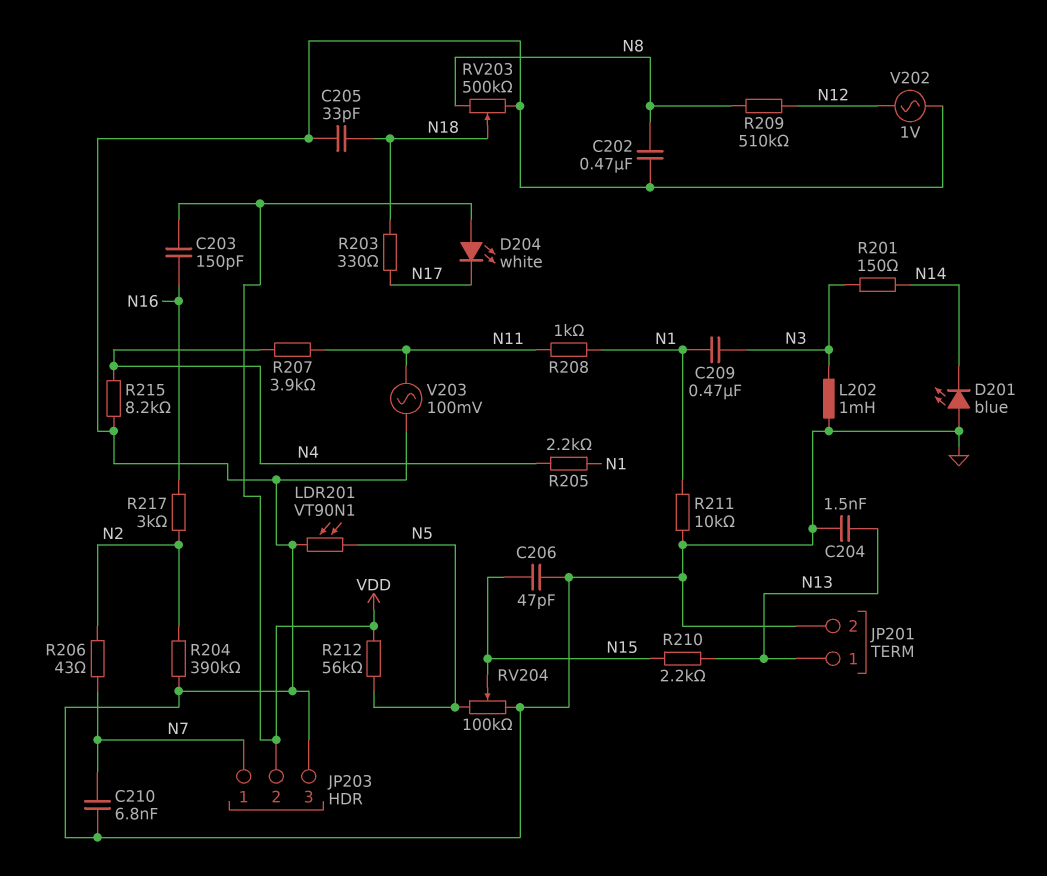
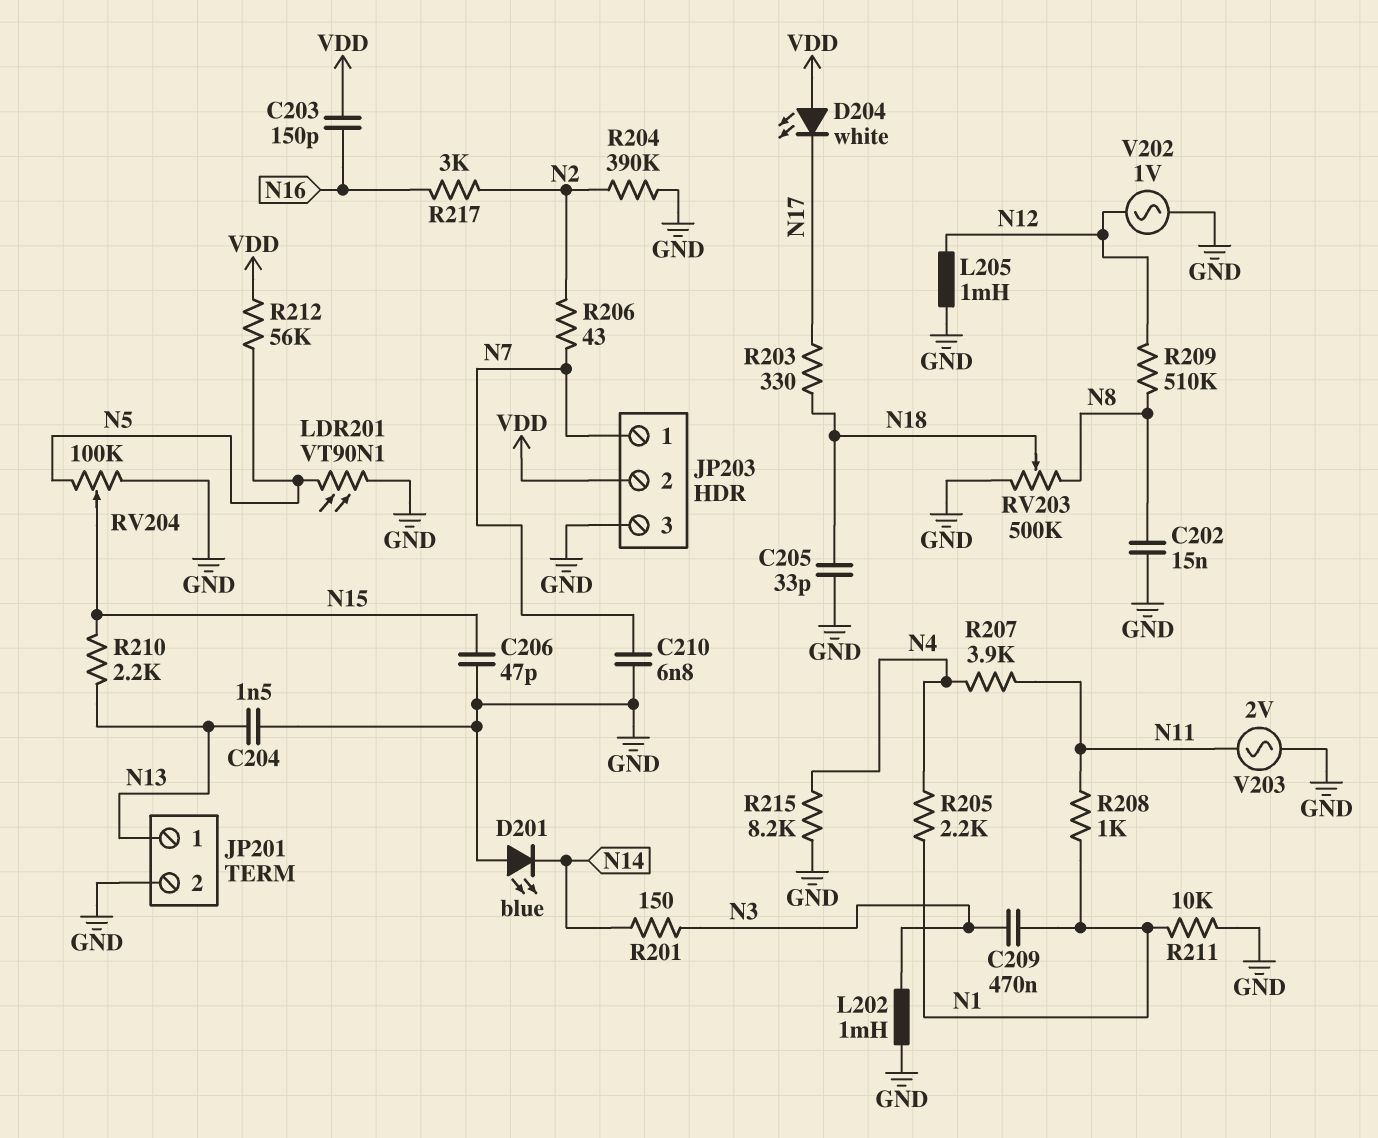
C202: 470nF (GND, N8) -> 15nF (GND, N8)
L205: none -> 1mH (GND, N12)
V203: AC 100mV (GND, N11) -> AC 2V (GND, N11)

